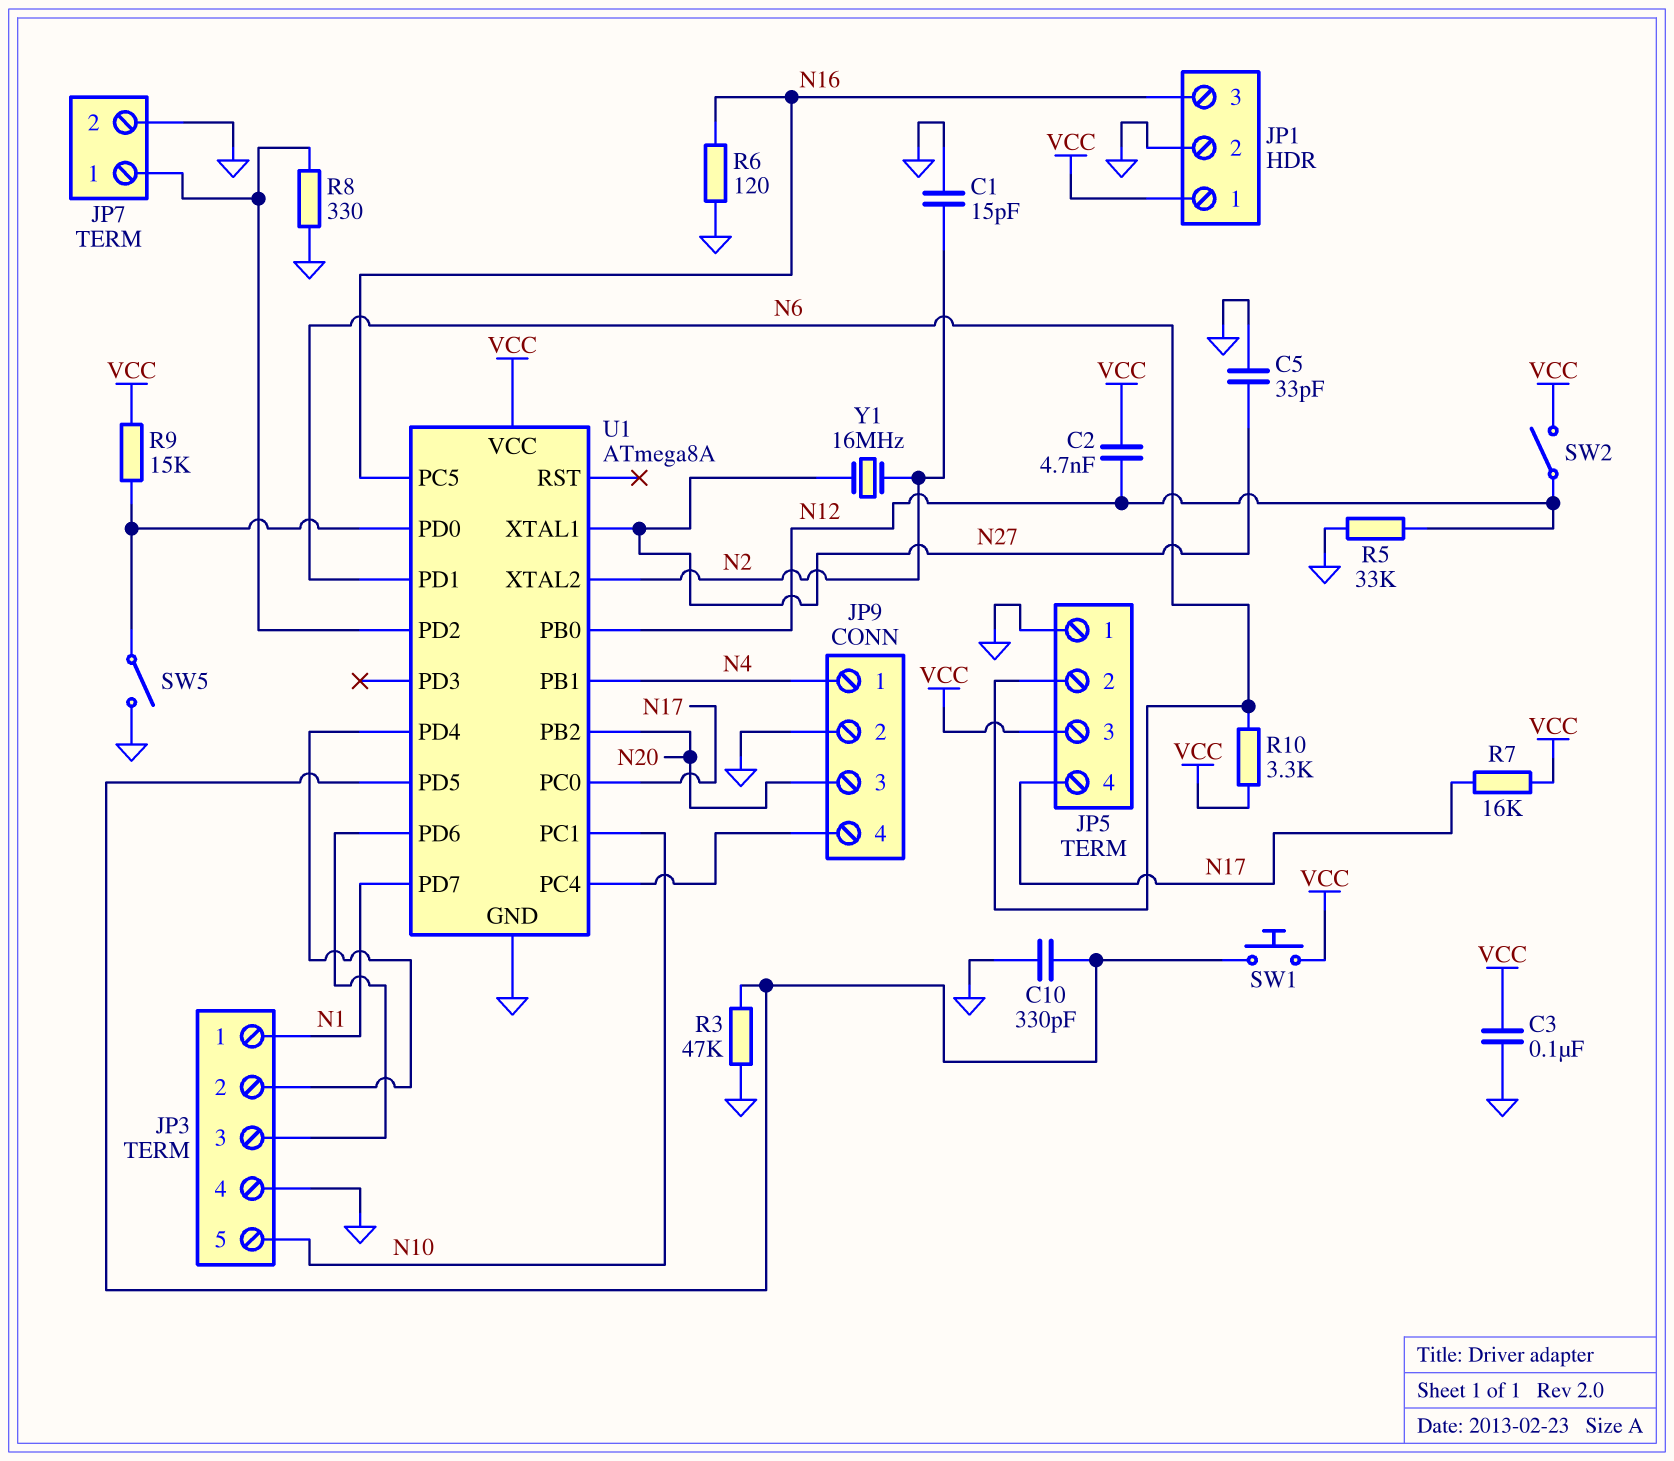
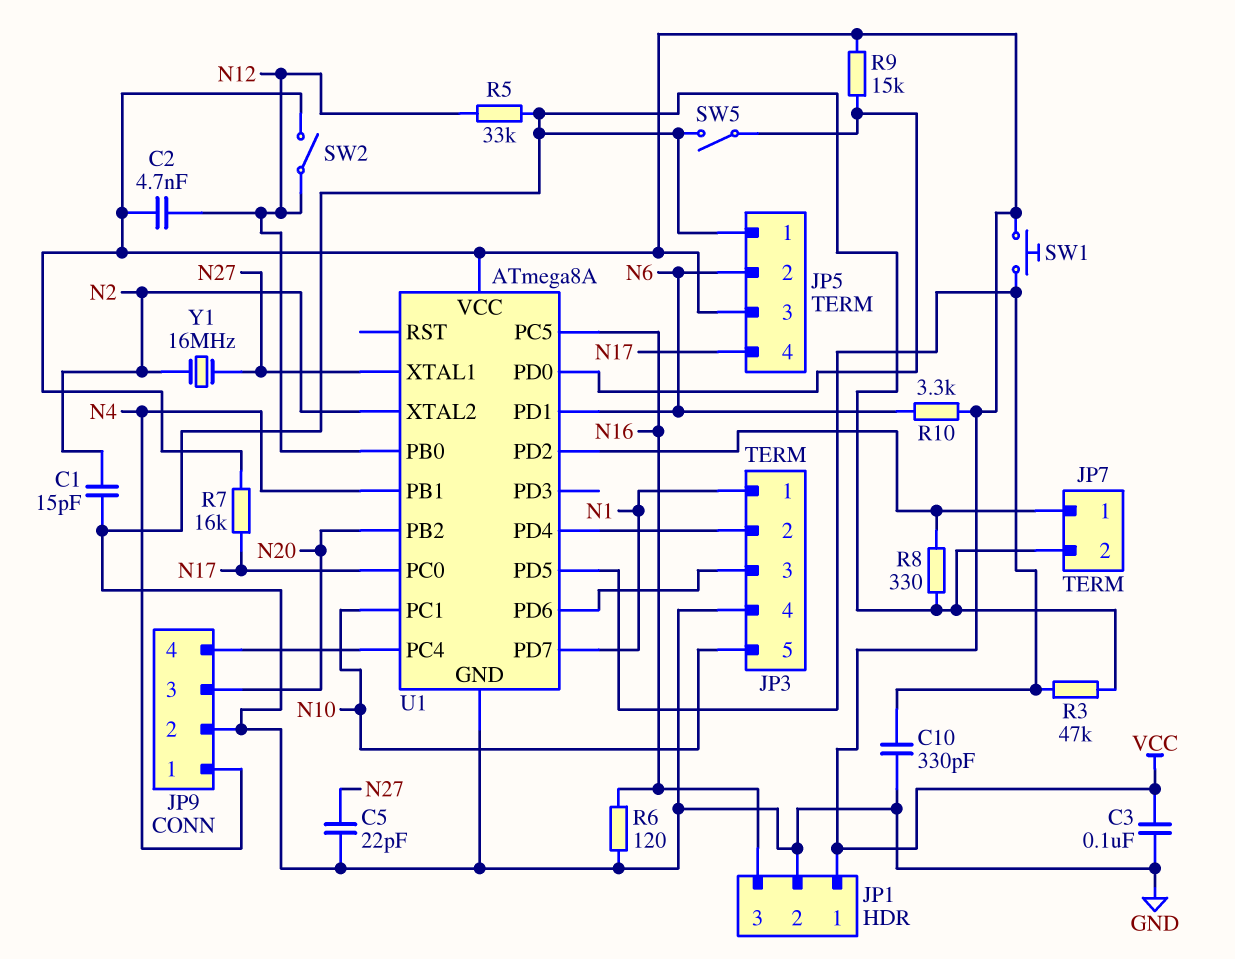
C5: 33pF (GND, N27) -> 22pF (GND, N27)

